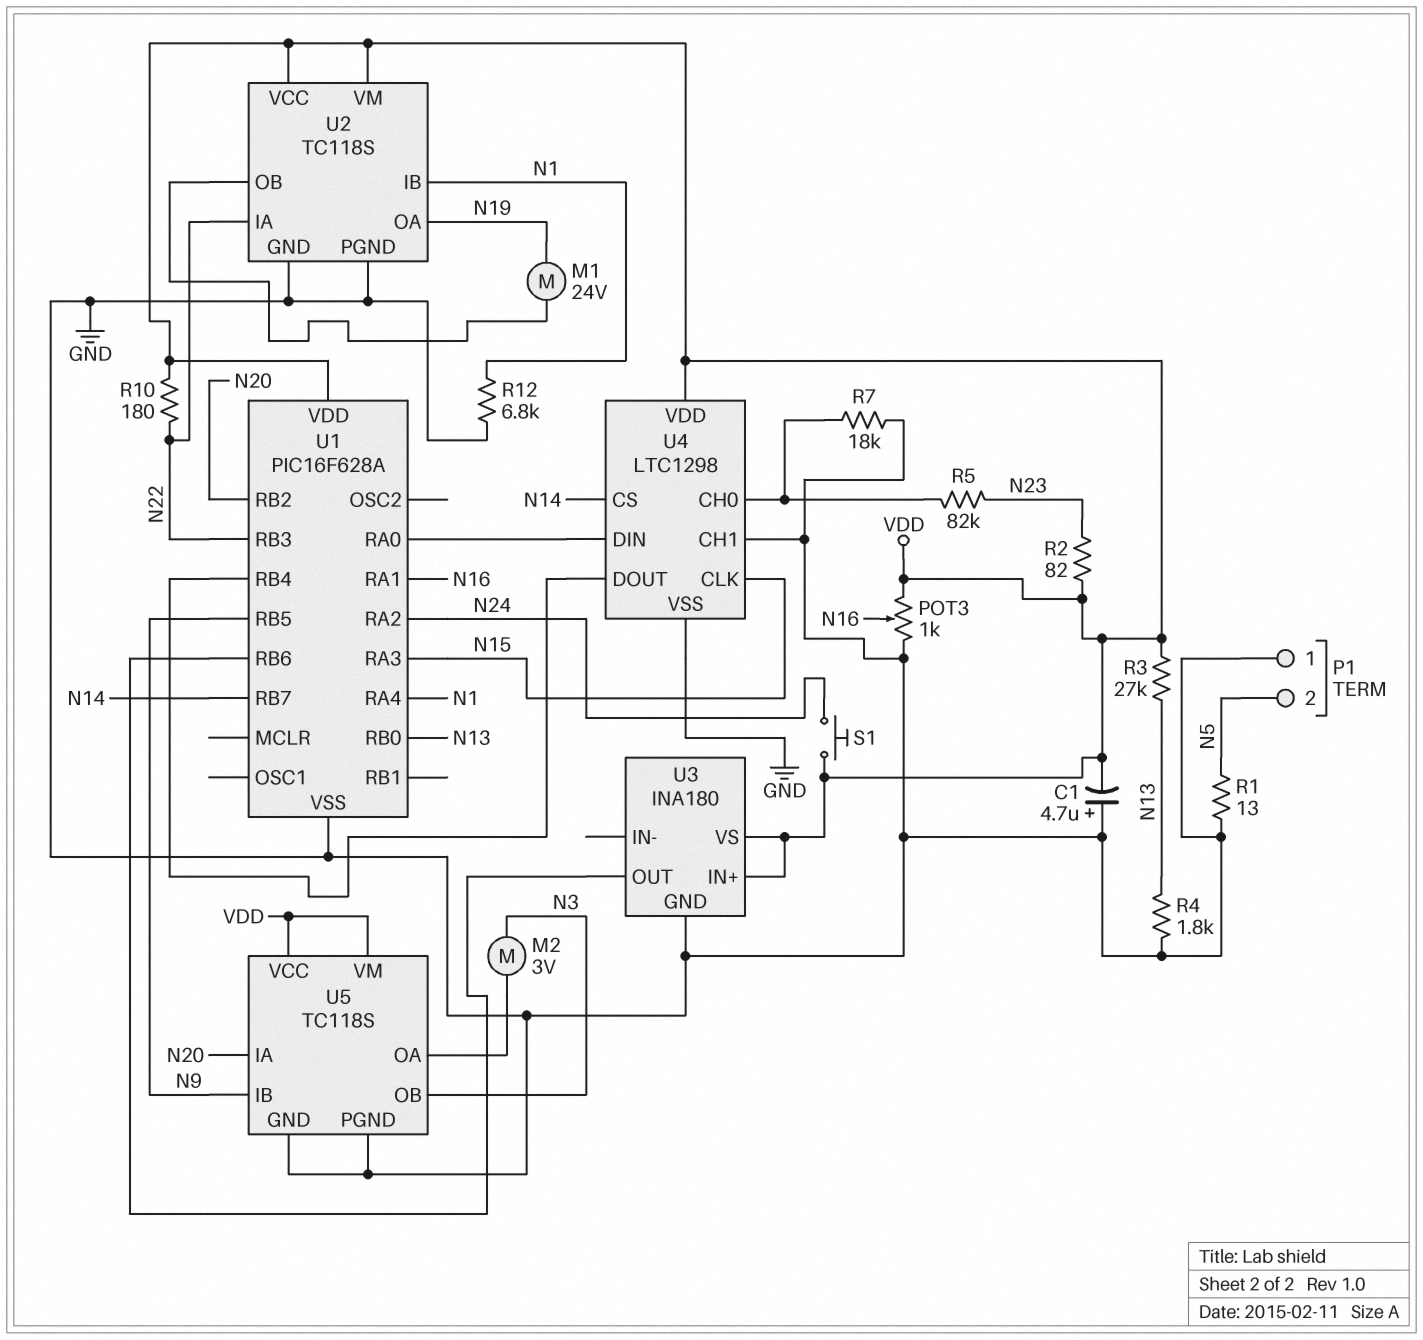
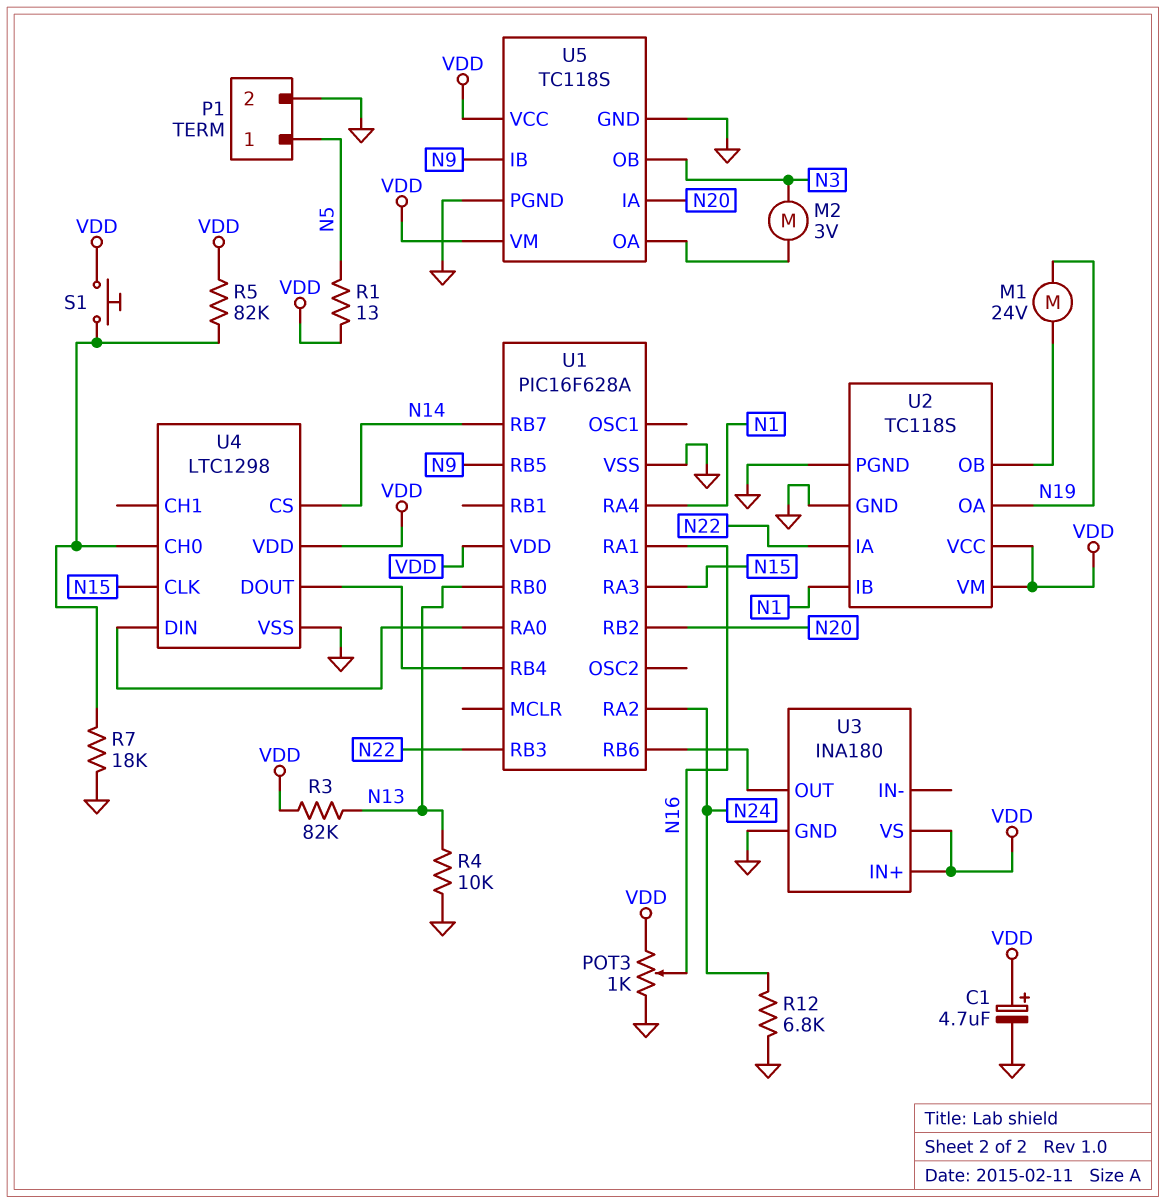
C1: 4.7uF (plus GND, minus VDD) -> 4.7uF (plus VDD, minus GND)
P1 pin 1: GND -> N5
P1 pin 2: N5 -> GND
R1: 13 (GND, N5) -> 13 (N5, VDD)
R2: 82 (N23, VDD) -> none
R3: 27k (N13, VDD) -> 82k (N13, VDD)
R4: 1.8k (GND, N13) -> 10k (GND, N13)
R5: 82k (N23, U4/CH0) -> 82k (U4/CH0, VDD)
R10: 180 (N22, VDD) -> none
R12: 6.8k (GND, N1) -> 6.8k (GND, N24)
S1: button (N24, VDD) -> button (U4/CH0, VDD)
U4 pin CH1: GND -> none

